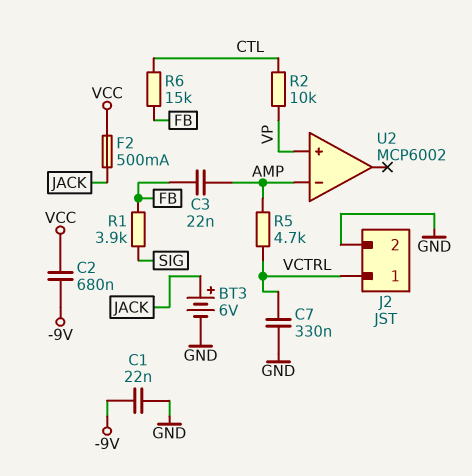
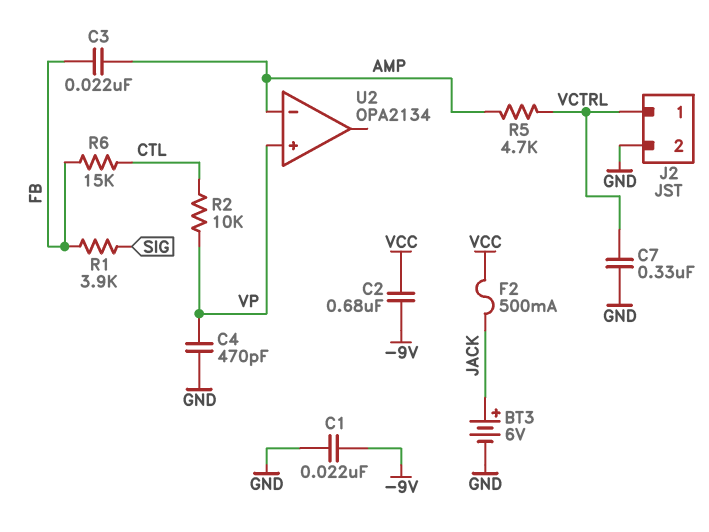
C4: none -> 470pF (GND, VP)
U2: MCP6002 -> OPA2134

